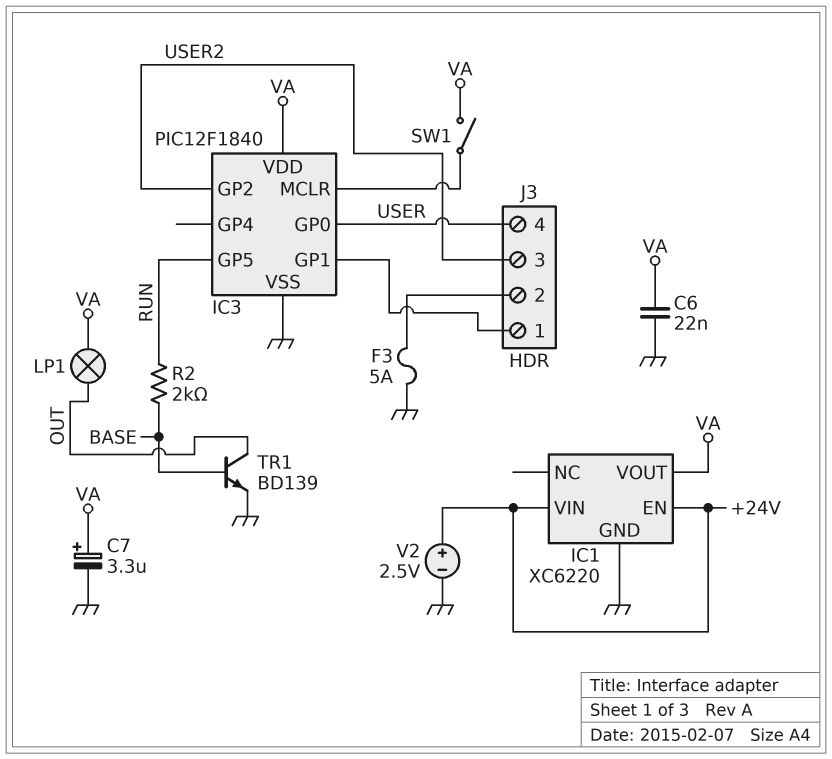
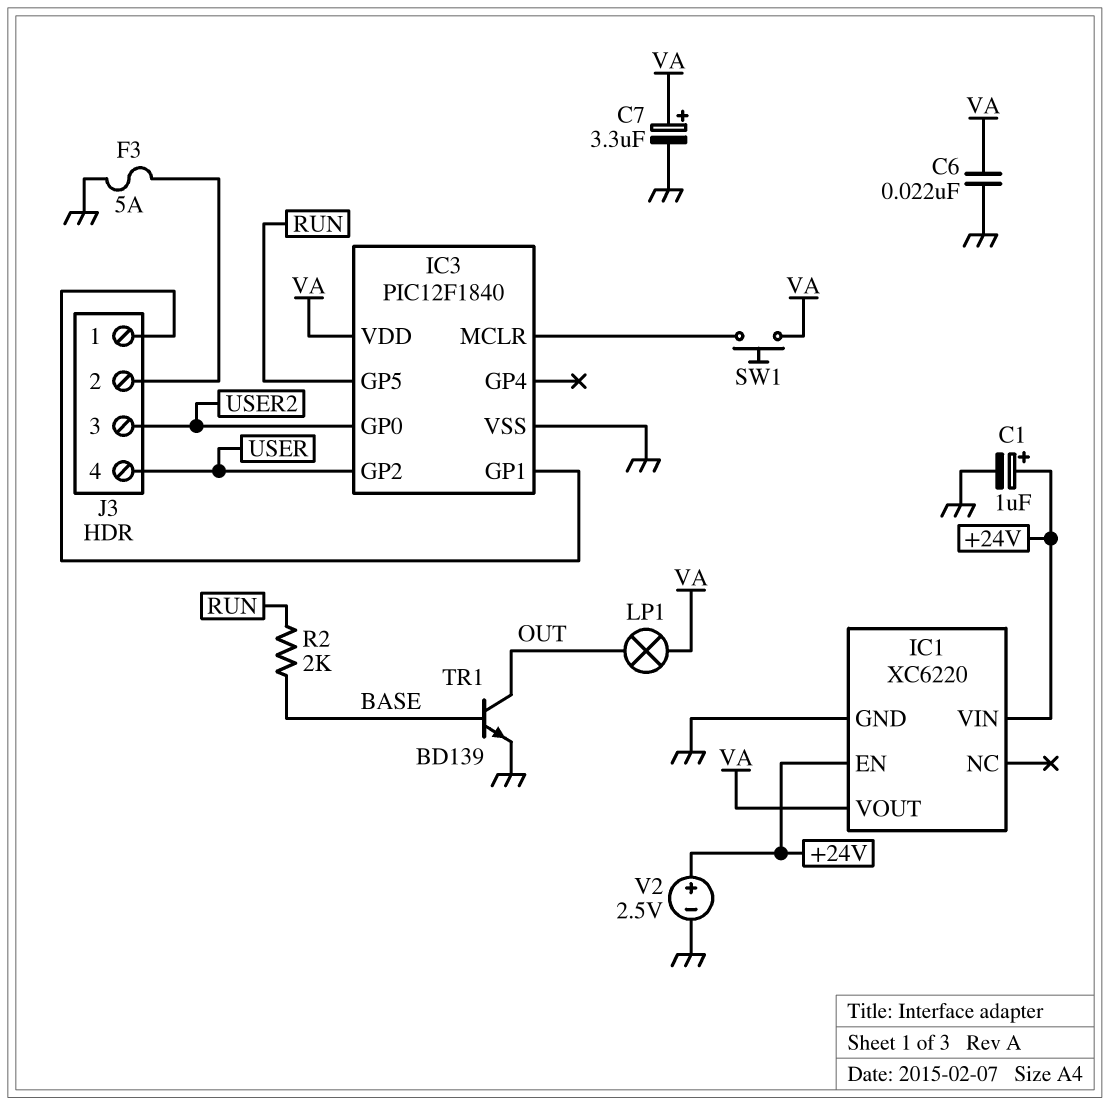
C1: none -> 1uF (plus +24V, minus GND)
IC3 pin GP0: USER -> USER2
IC3 pin GP2: USER2 -> USER
SW1: switch (IC3/MCLR, VA) -> button (IC3/MCLR, VA)

